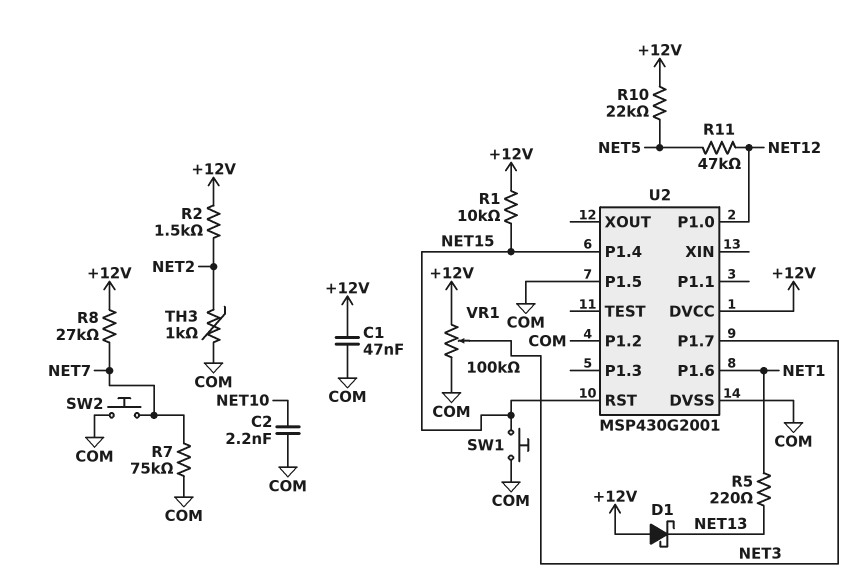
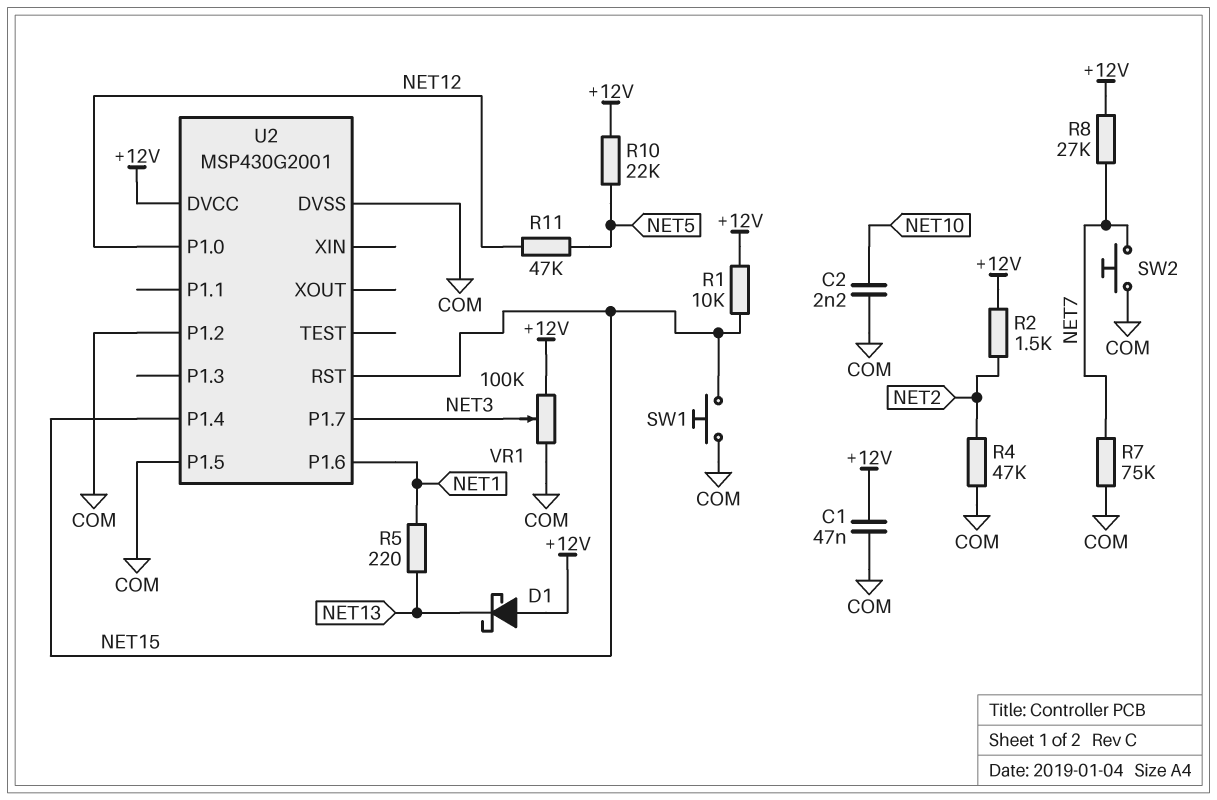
R4: none -> 47k (COM, NET2)
TH3: 1k (COM, NET2) -> none

